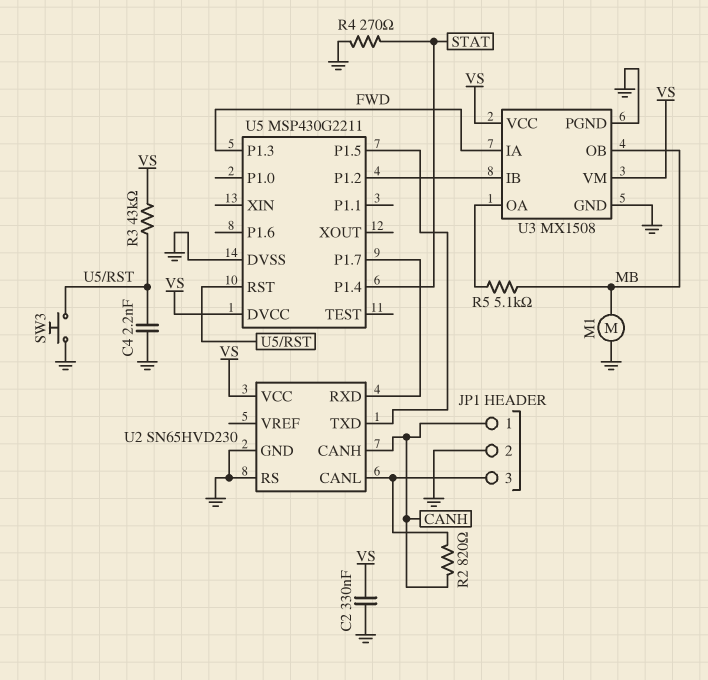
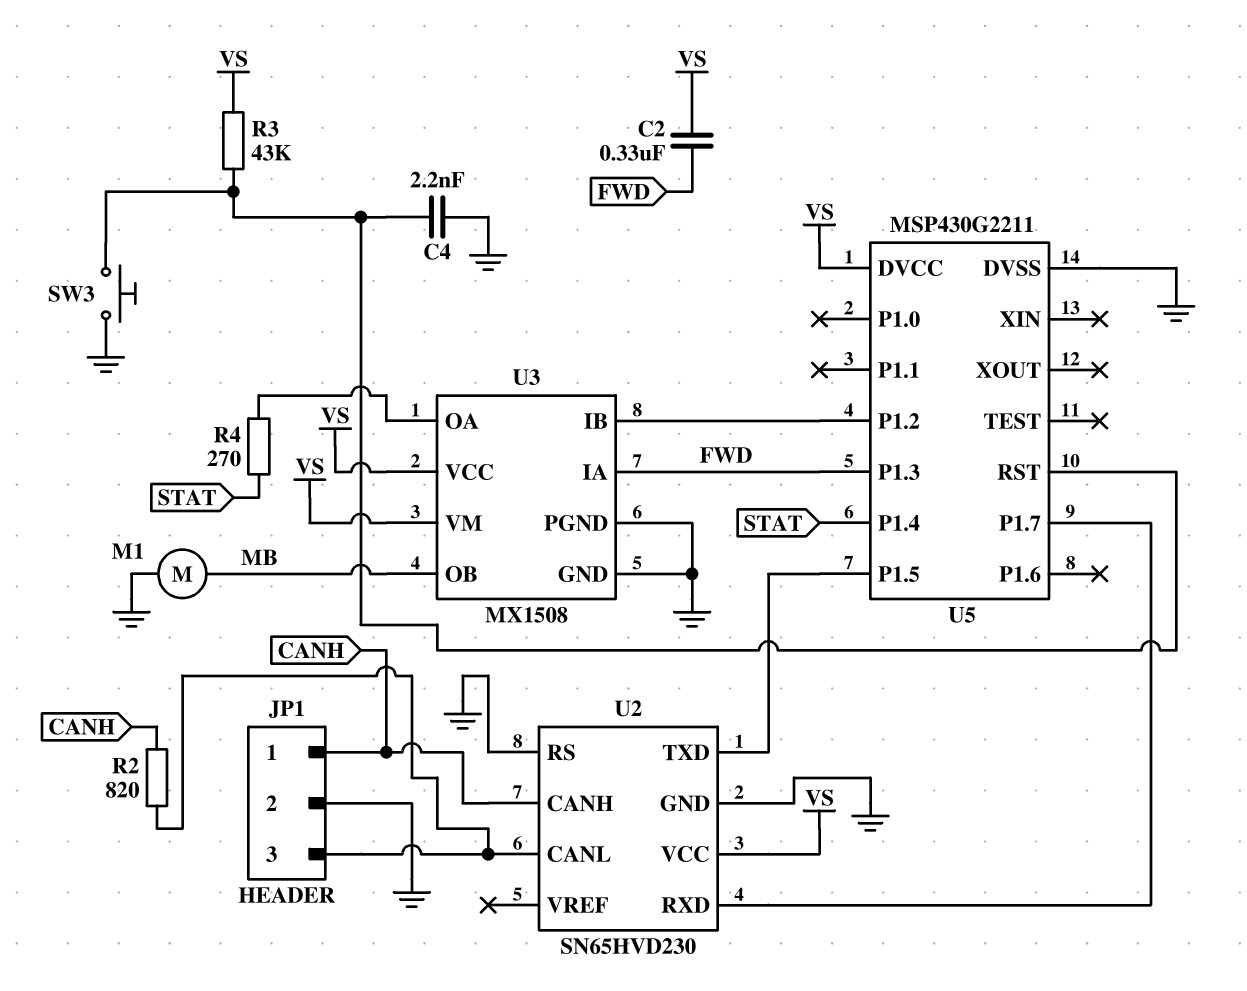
C2: 330nF (GND, VS) -> 330nF (FWD, VS)
R4: 270 (GND, STAT) -> 270 (STAT, U3/OA)
R5: 5.1k (MB, U3/OA) -> none

